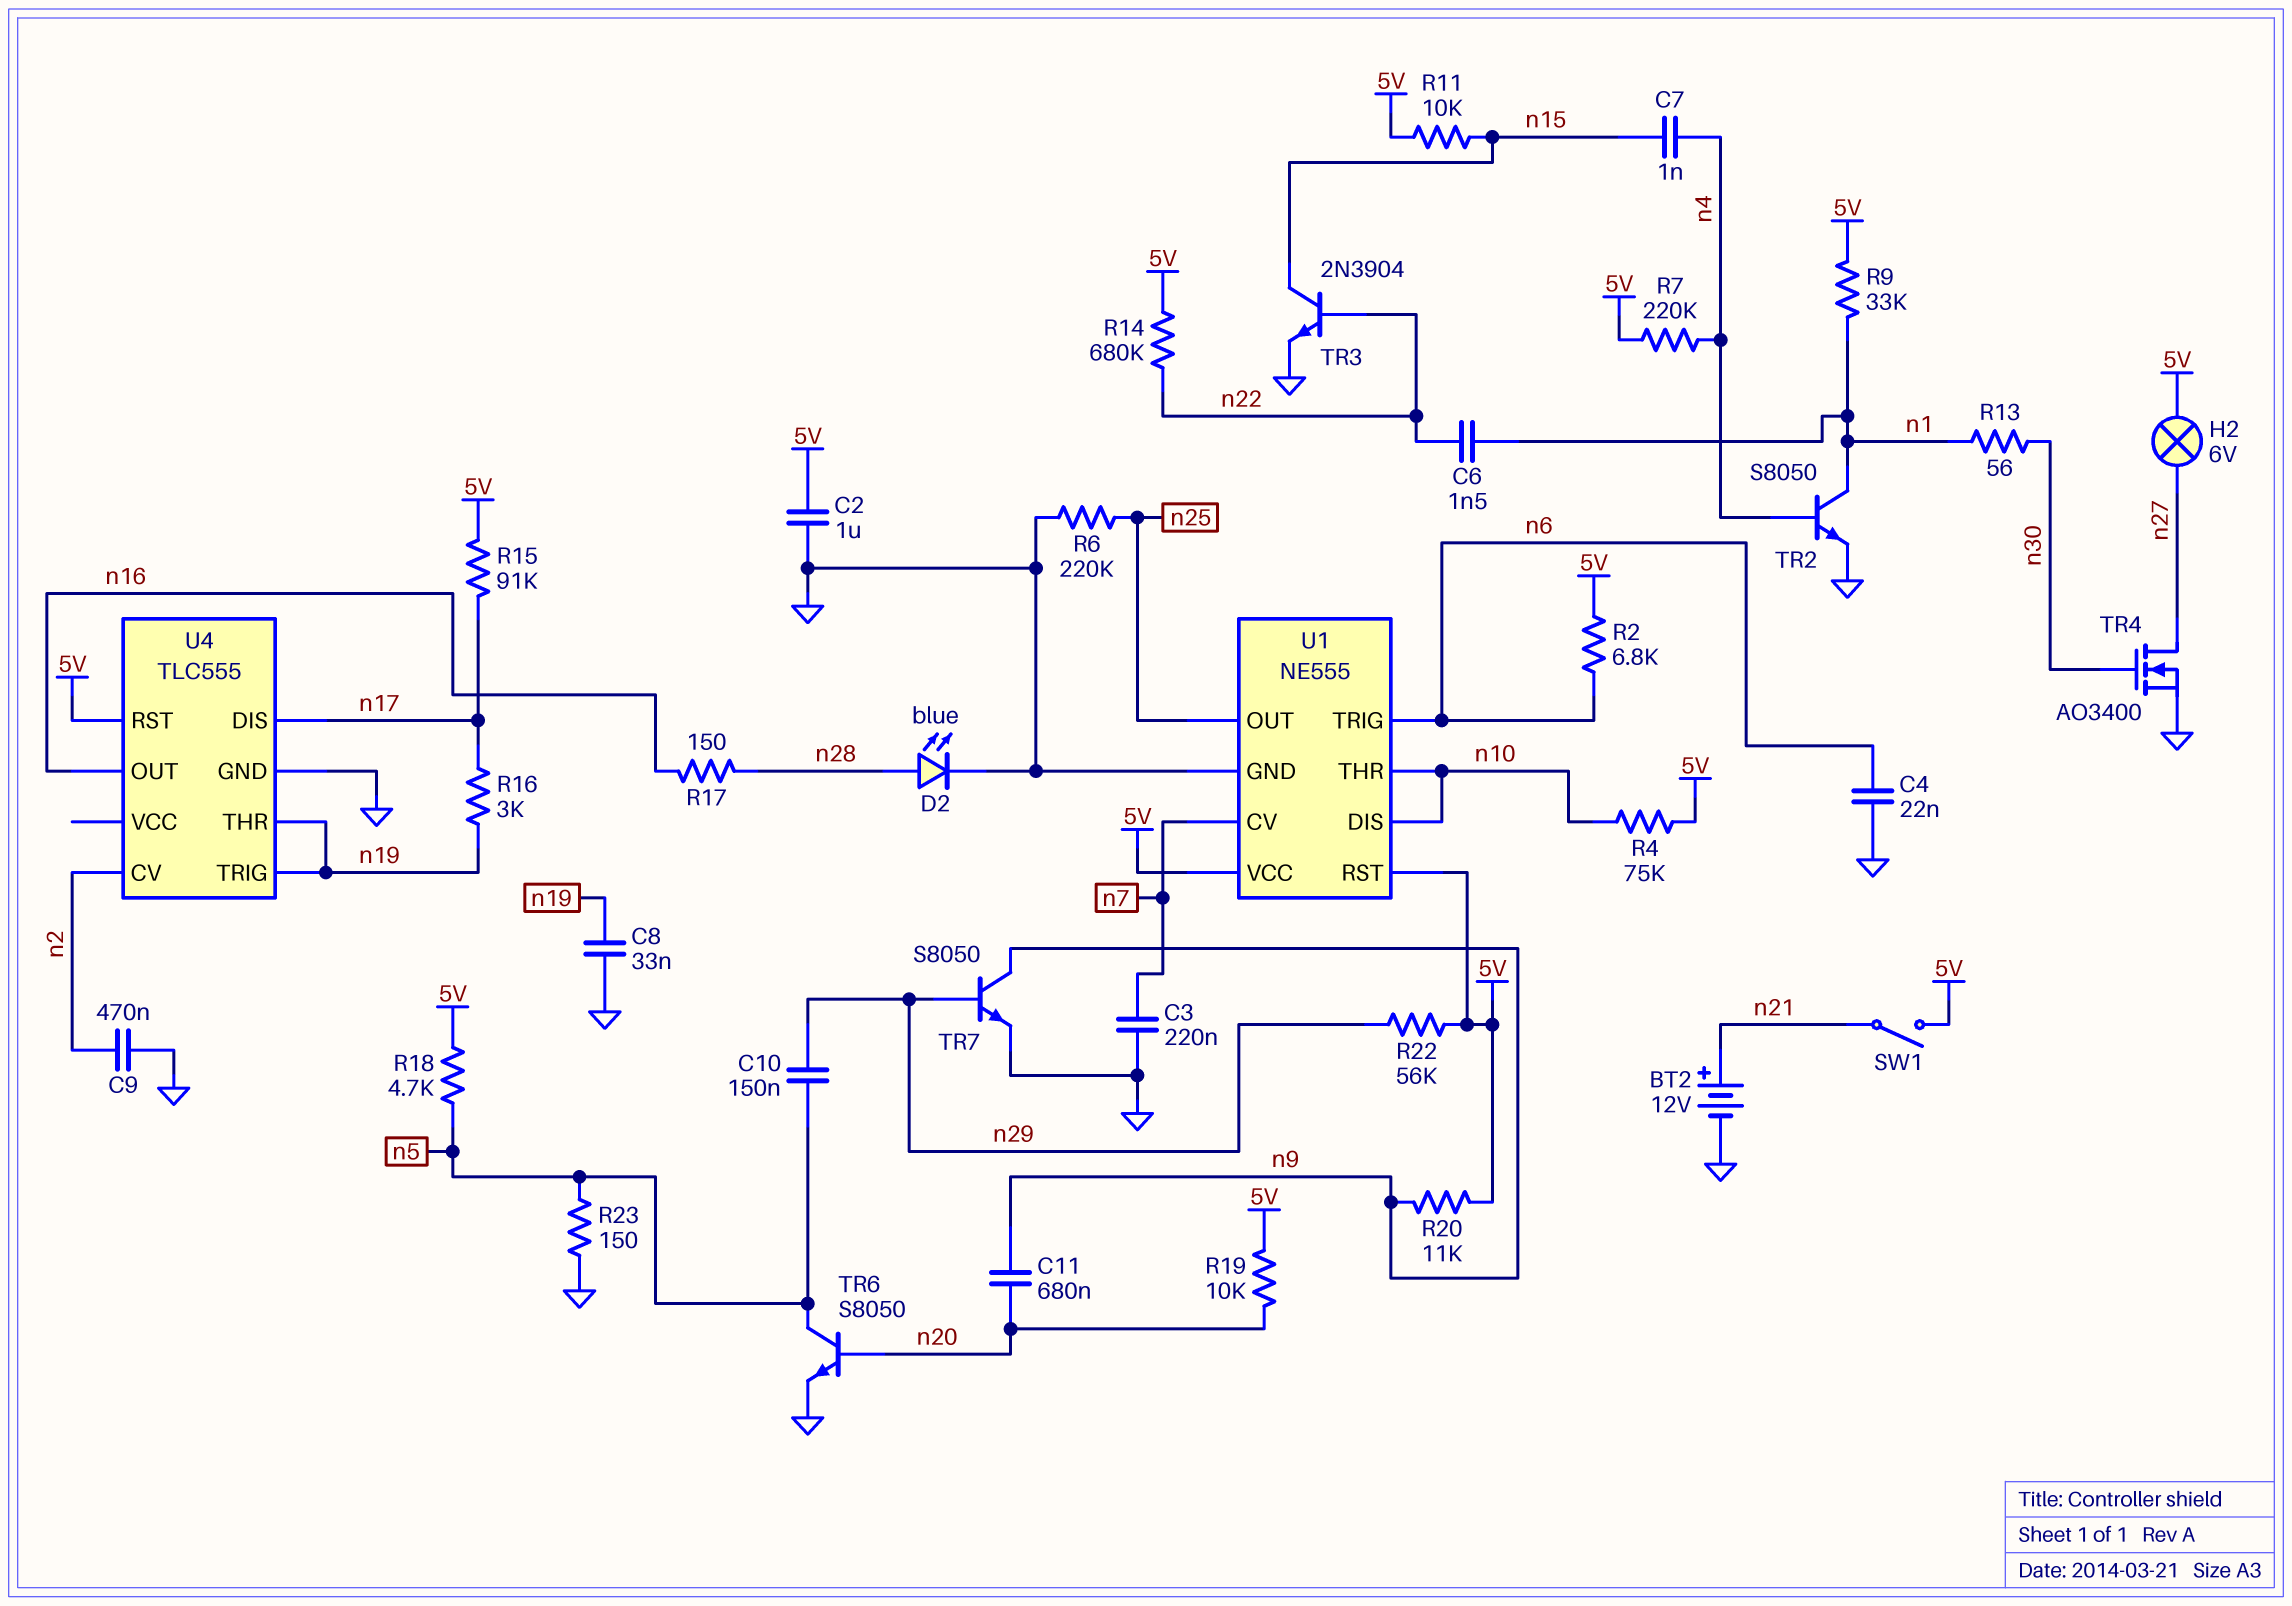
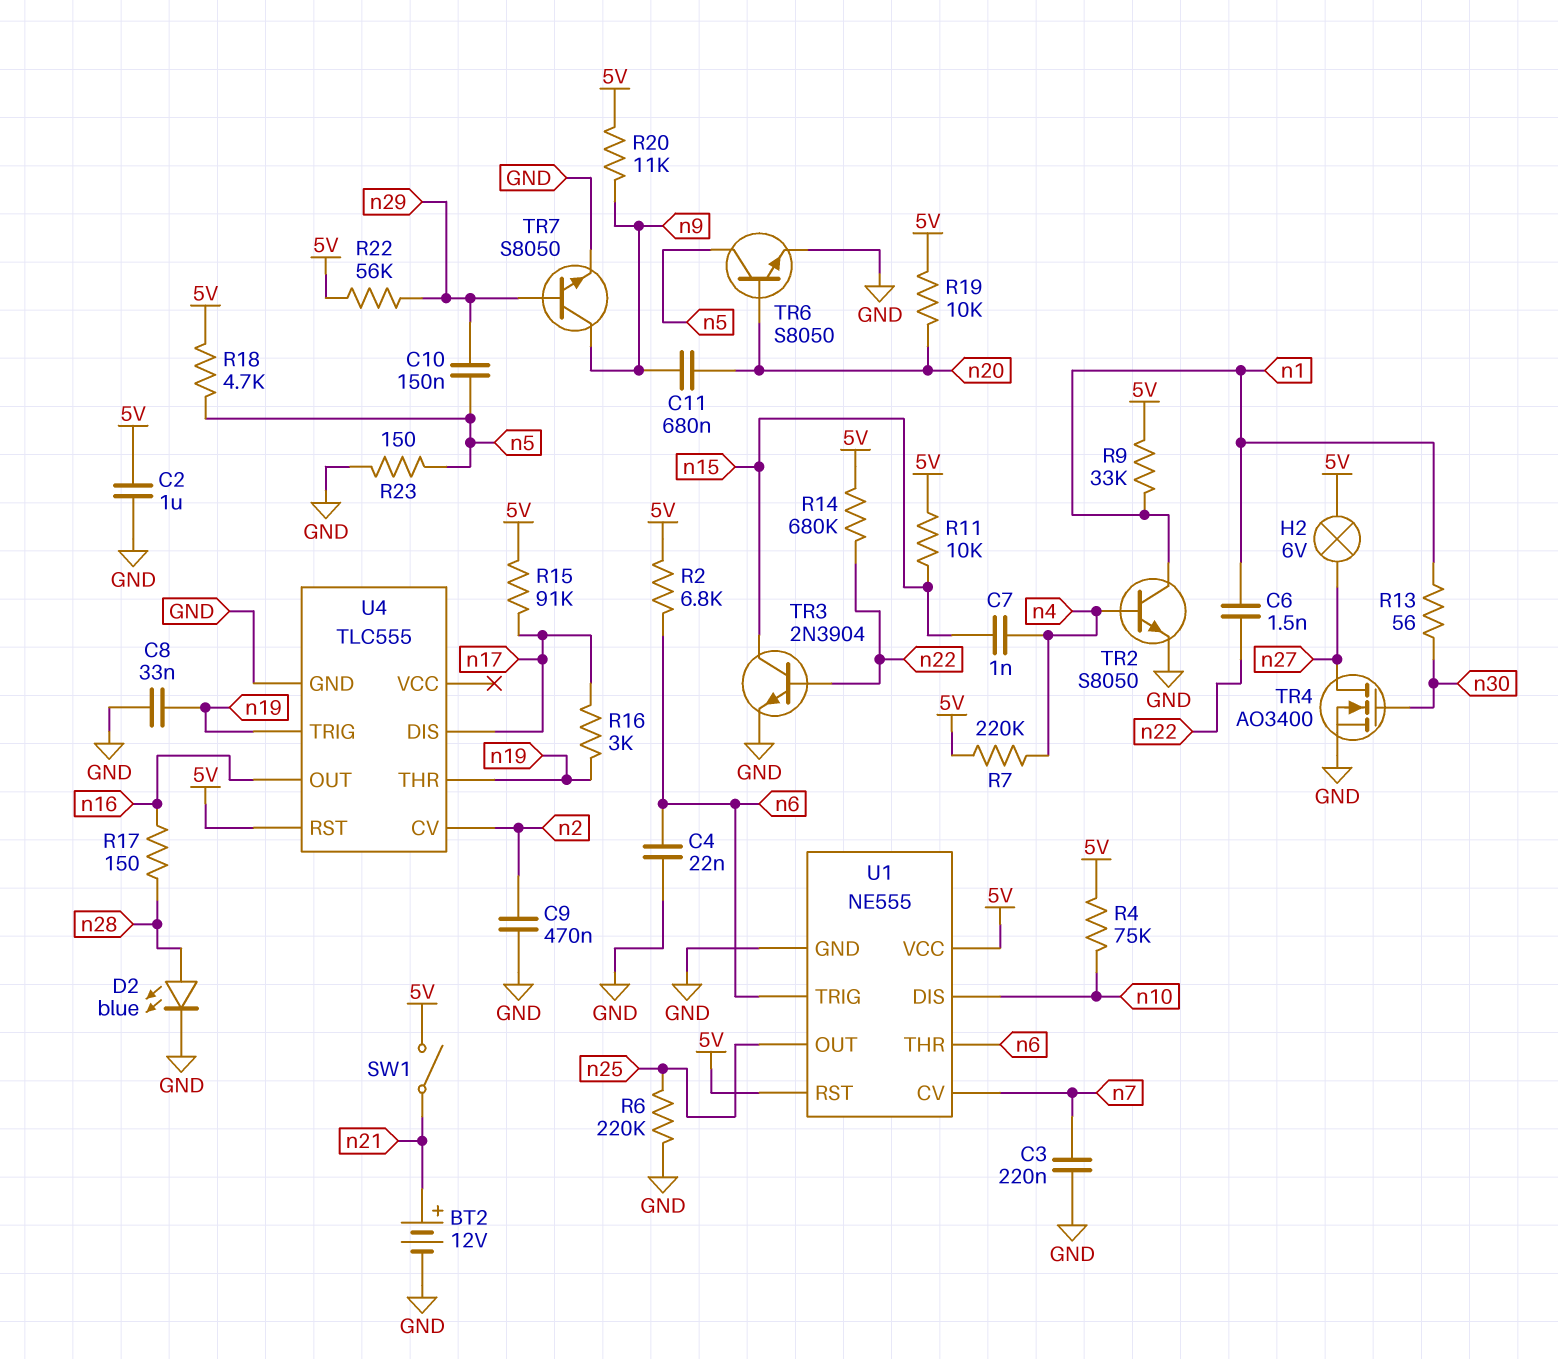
U1 pin THR: n10 -> n6

